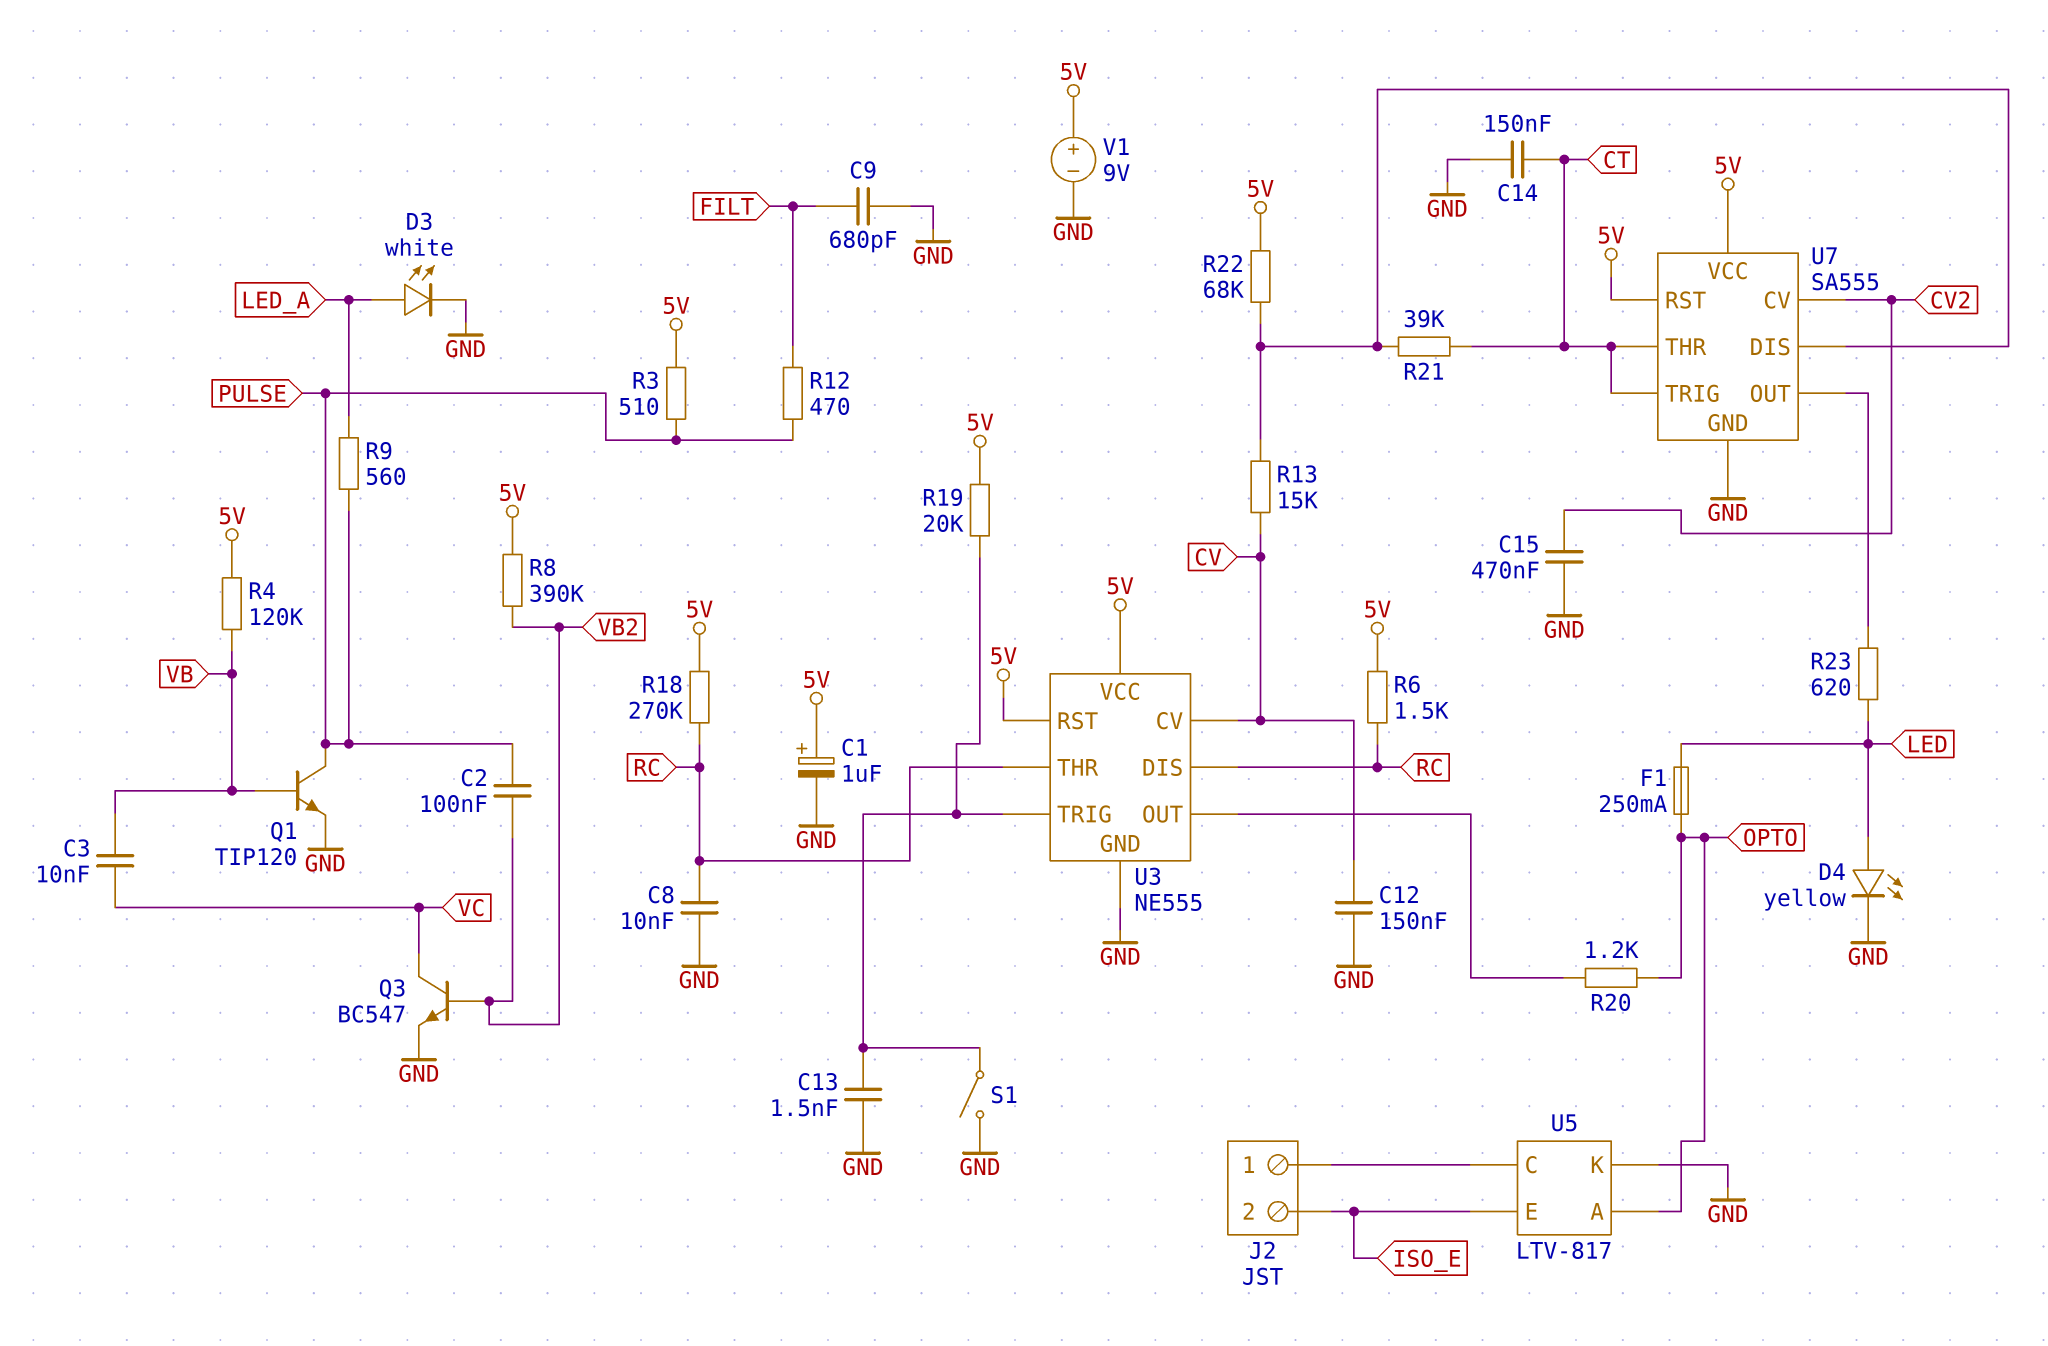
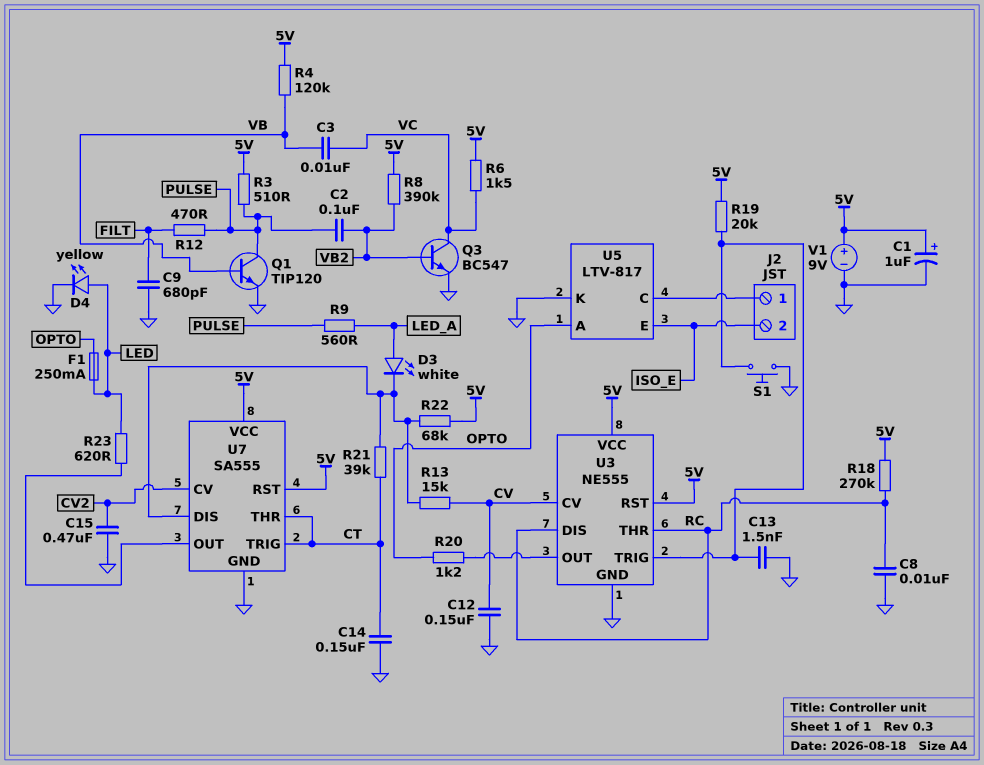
D3: LED white (A LED_A, K GND) -> LED white (A LED_A, K U7/DIS)
R6: 1.5k (5V, RC) -> 1.5k (5V, VC)
S1: switch (GND, U3/TRIG) -> button (GND, U3/TRIG)

